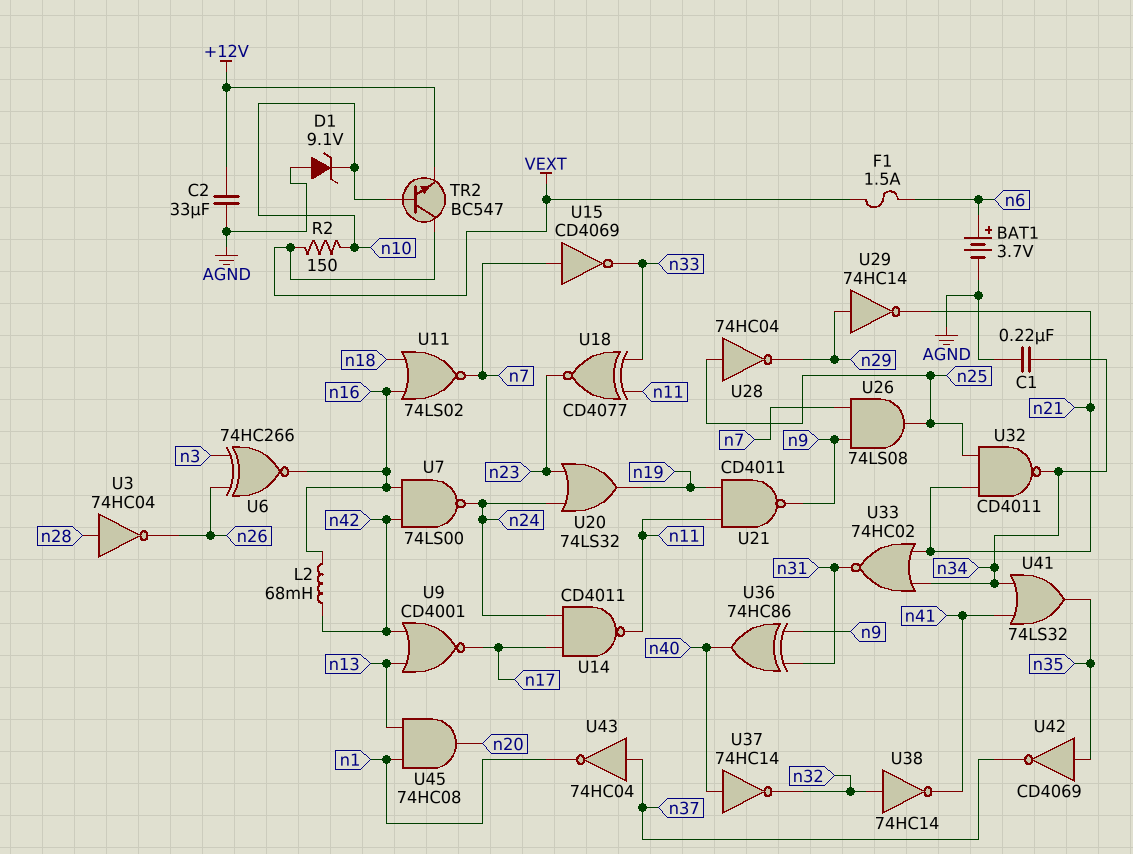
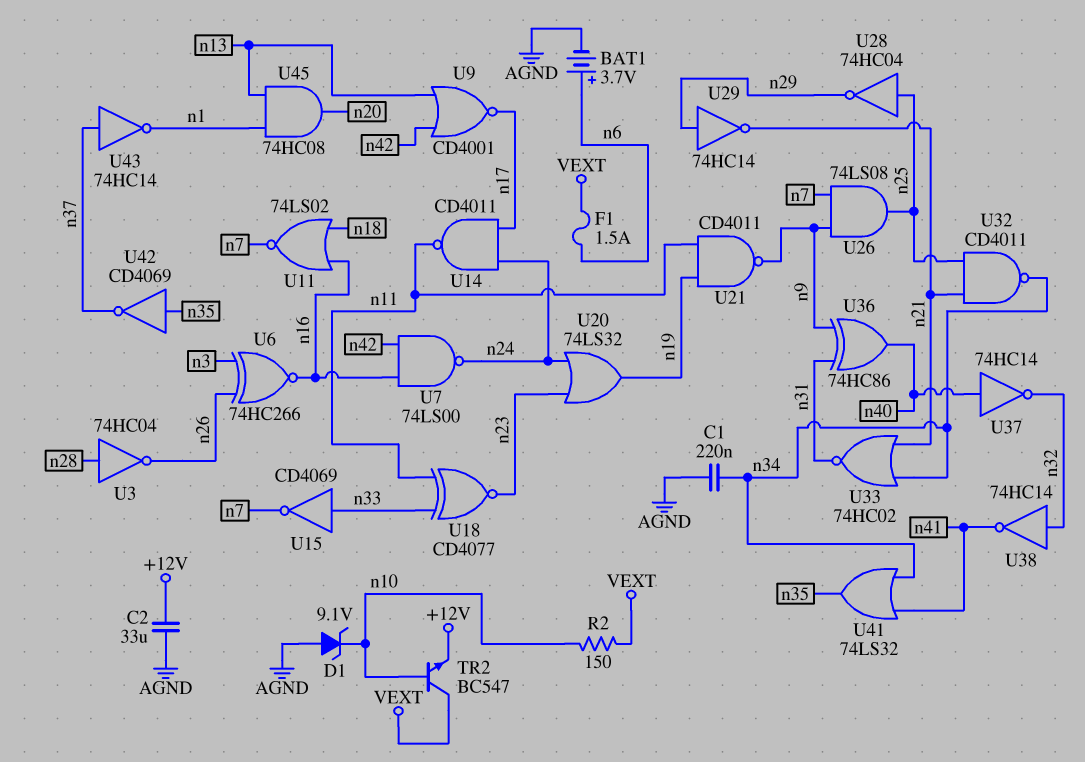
L2: 68mH (n16, n42) -> none
U15: NOT CD4069 (in n7, out n33) -> NOT CD4069 (in n33, out n7)
U43: NOT 74HC04 (in n37, out n1) -> NOT 74HC14 (in n37, out n1)

